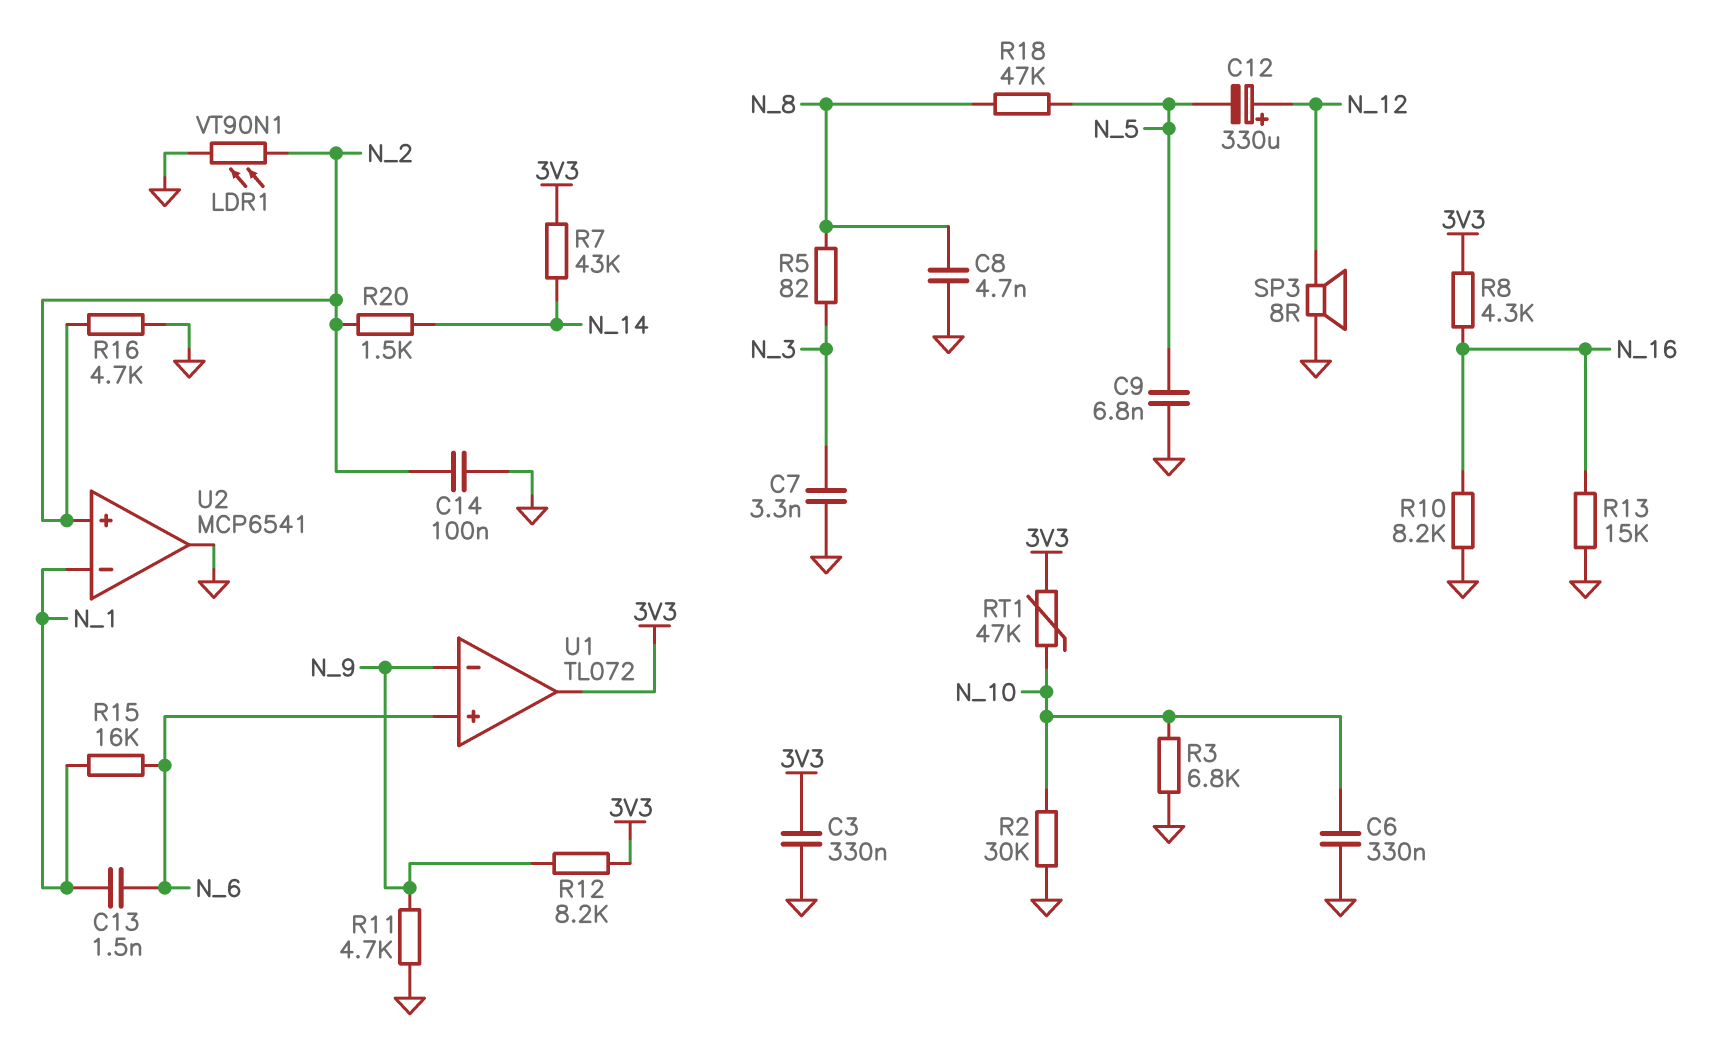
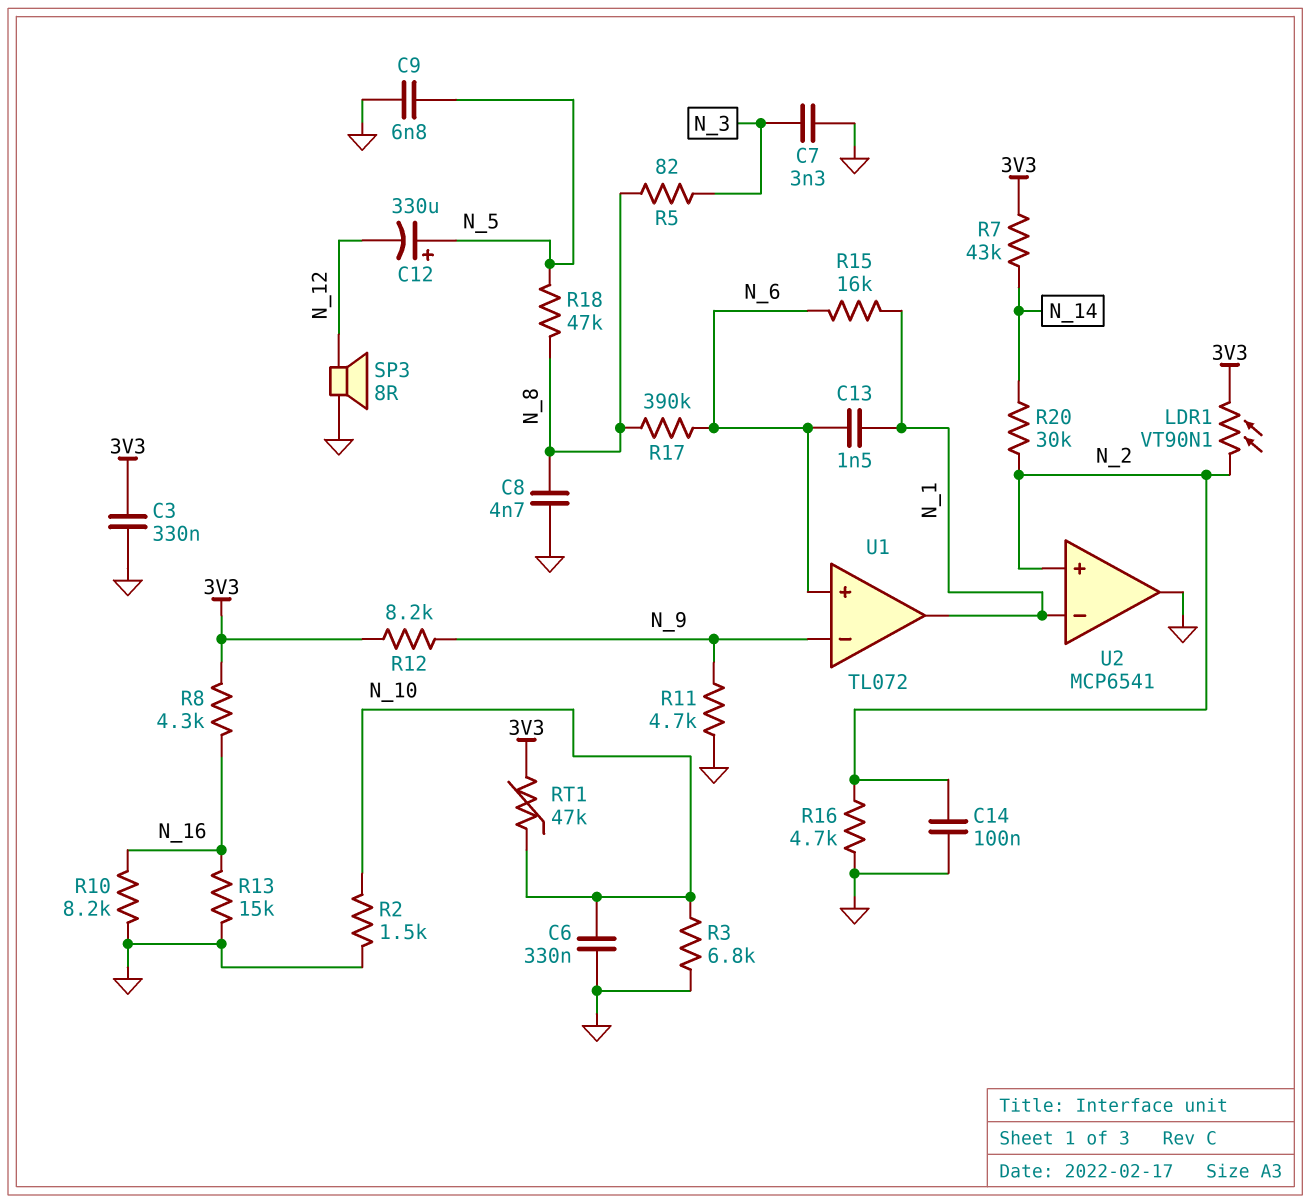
C12: 330uF (plus N_12, minus N_5) -> 330uF (plus N_5, minus N_12)
LDR1: VT90N1 (GND, N_2) -> VT90N1 (3V3, N_2)
R2: 30k (GND, N_10) -> 1.5k (GND, N_10)
R17: none -> 390k (N_6, N_8)
R20: 1.5k (N_2, N_14) -> 30k (N_2, N_14)
U1 pin out: 3V3 -> N_1

